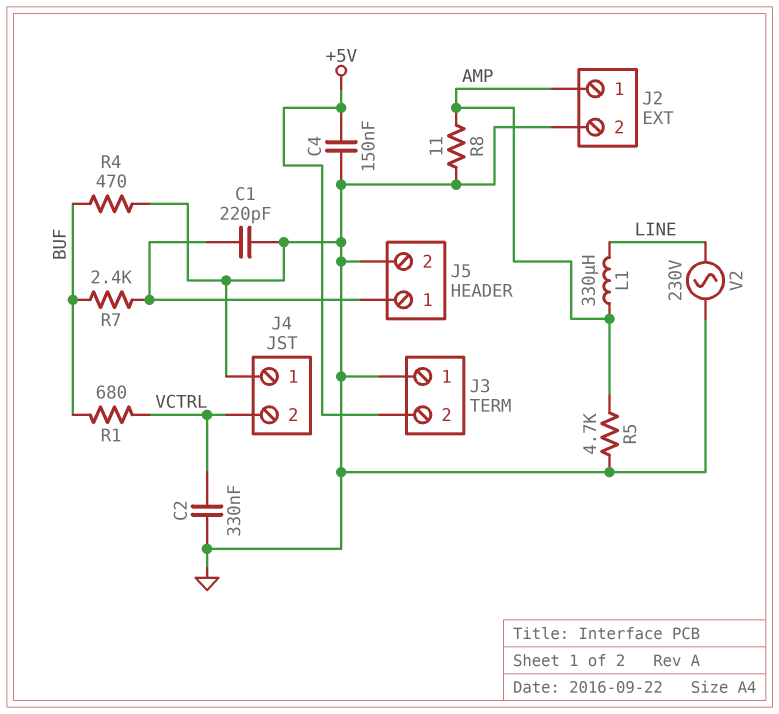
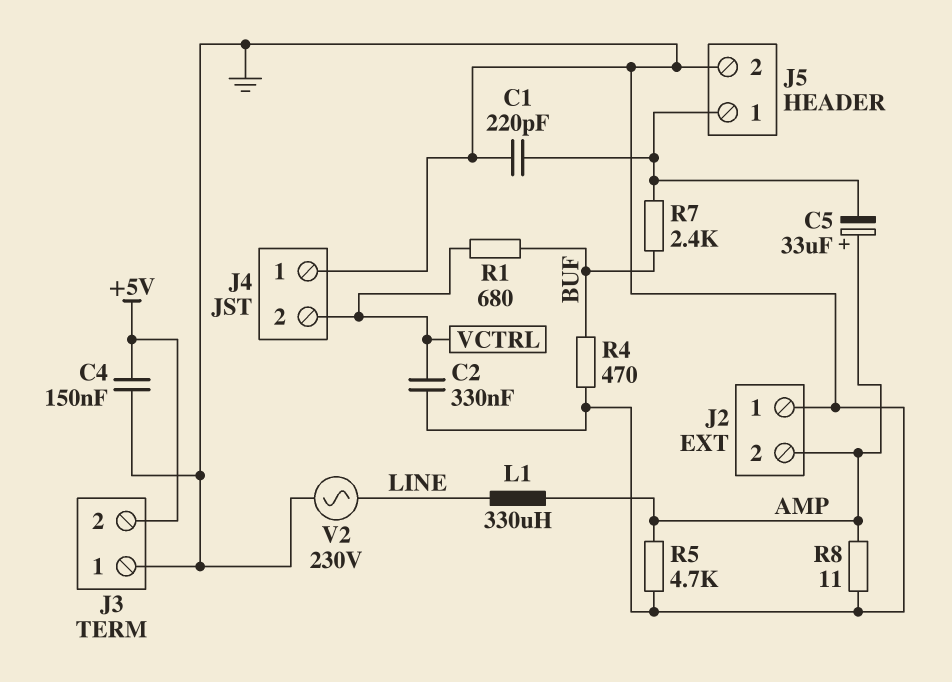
C5: none -> 33uF (plus AMP, minus J5/1)
J2 pin 1: AMP -> GND
J2 pin 2: GND -> AMP

